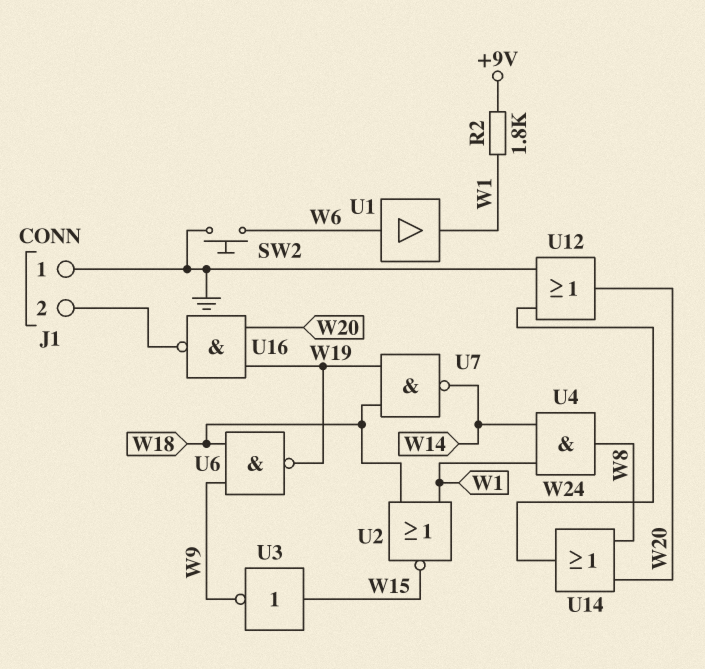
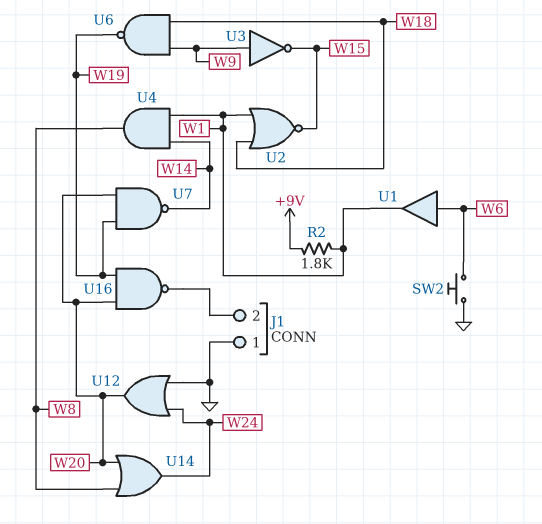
U3: NOT (in W15, out W9) -> NOT (in W9, out W15)
U7: NAND (in W18, in W19, out W14) -> NAND (in W19, in W20, out W14)

